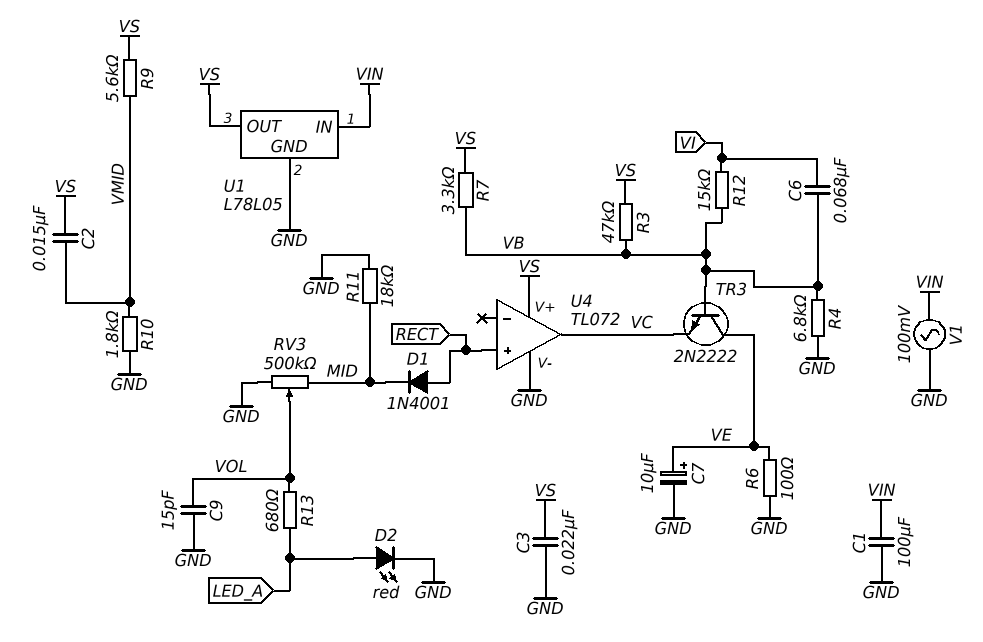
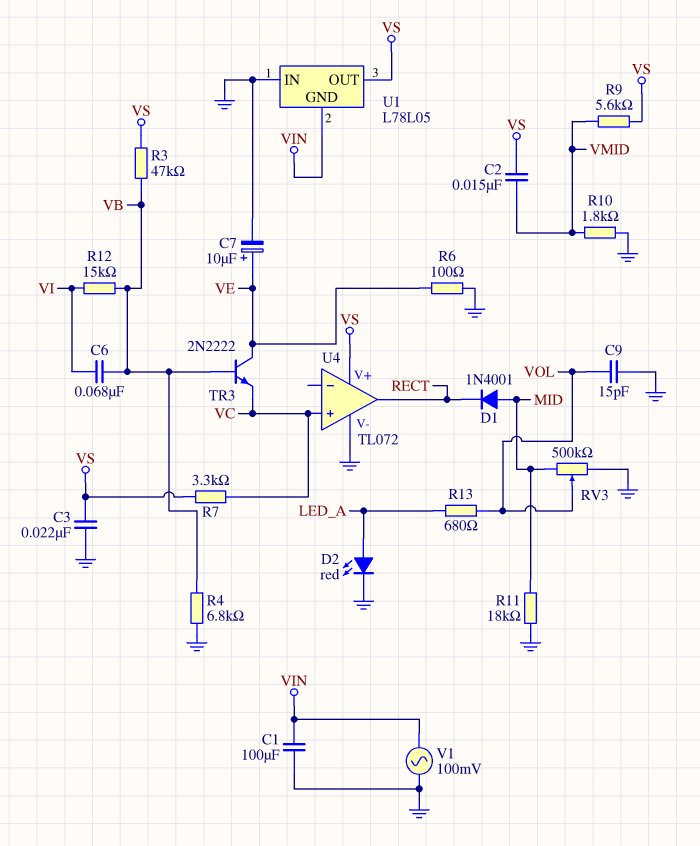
D1: diode 1N4001 (A RECT, K MID) -> diode 1N4001 (A MID, K RECT)
R7: 3.3k (VB, VS) -> 3.3k (VC, VS)
U1 pin GND: GND -> VIN
U1 pin IN: VIN -> GND
U4 pin in+: RECT -> VC
U4 pin out: VC -> RECT

